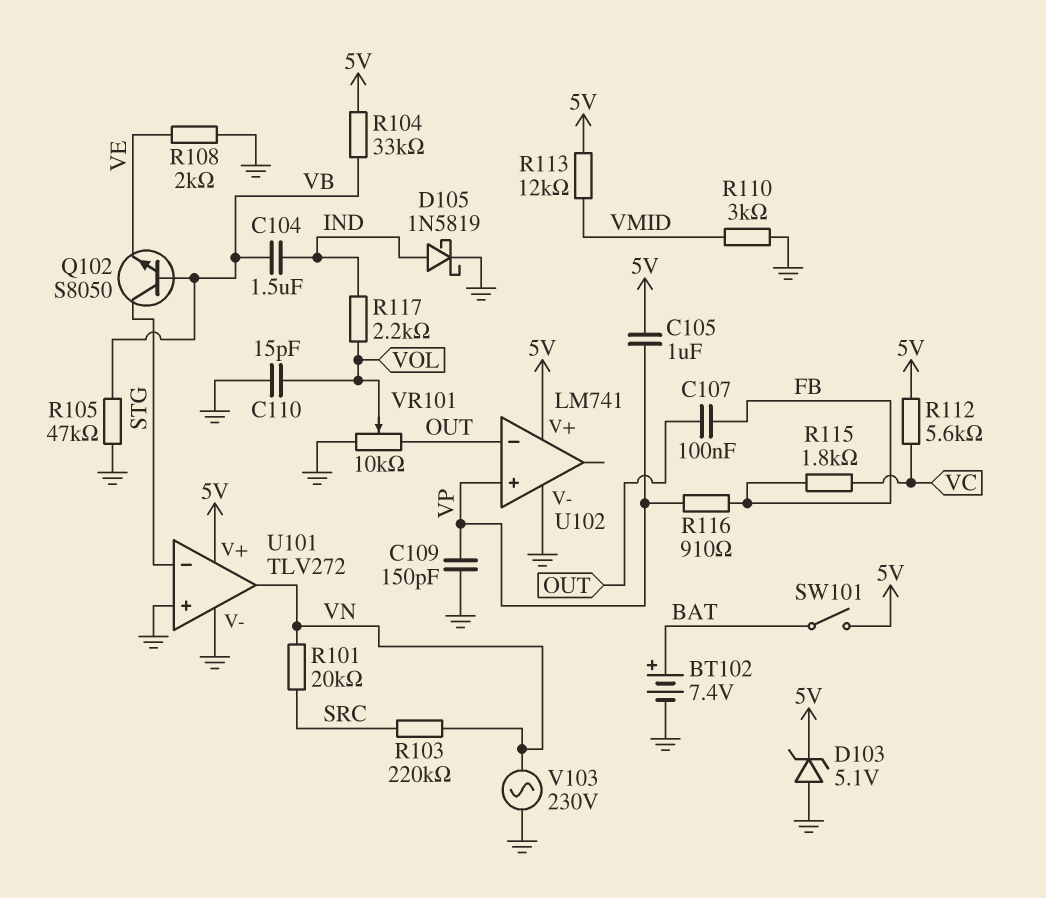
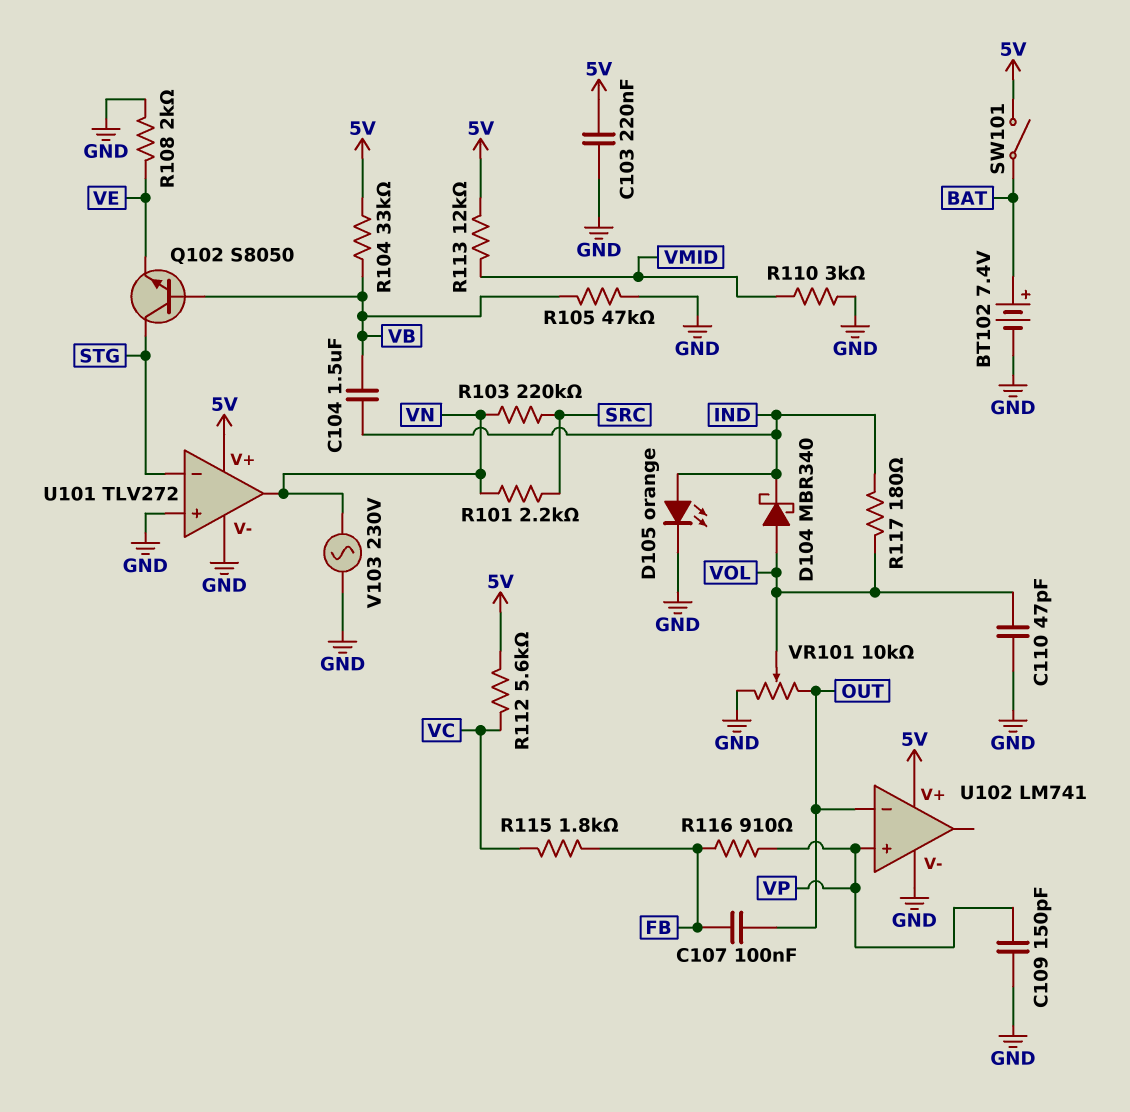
C103: none -> 220nF (5V, GND)
C105: 1uF (5V, VP) -> none
C110: 15pF (GND, VOL) -> 47pF (GND, VOL)
D103: zener 5.1V (A GND, K 5V) -> none
D104: none -> schottky MBR340 (A VOL, K IND)
D105: schottky 1N5819 (A IND, K GND) -> LED orange (A IND, K GND)
R101: 20k (SRC, VN) -> 2.2k (SRC, VN)
R117: 2.2k (IND, VOL) -> 180 (IND, VOL)

